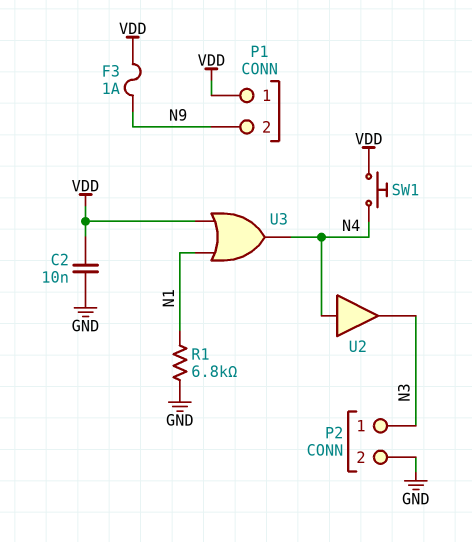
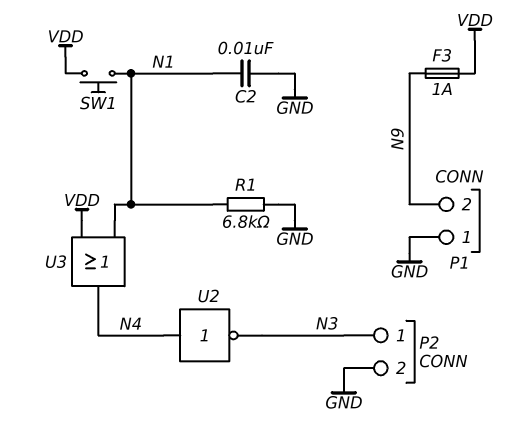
C2: 10nF (GND, VDD) -> 10nF (GND, N1)
P1 pin 1: VDD -> GND
SW1: button (N4, VDD) -> button (N1, VDD)
U2: buffer (in N4, out N3) -> NOT (in N4, out N3)

